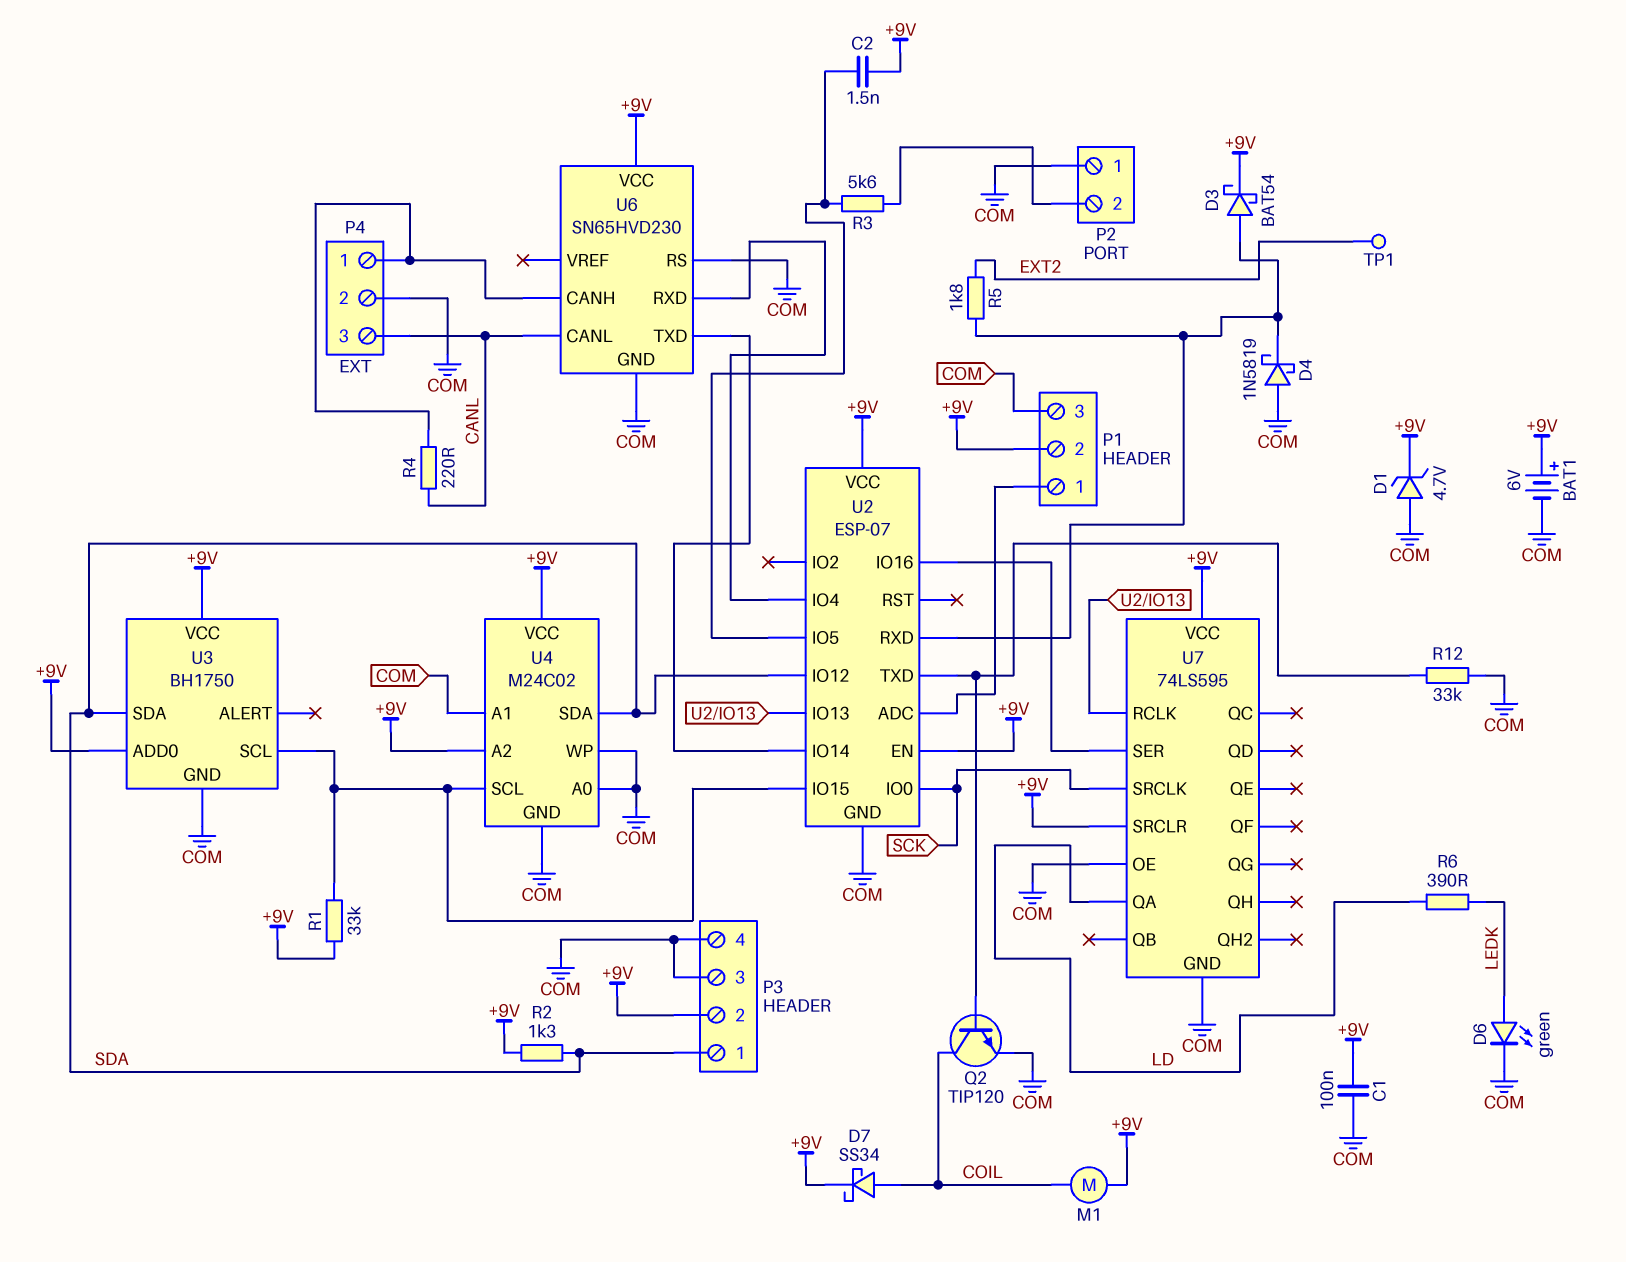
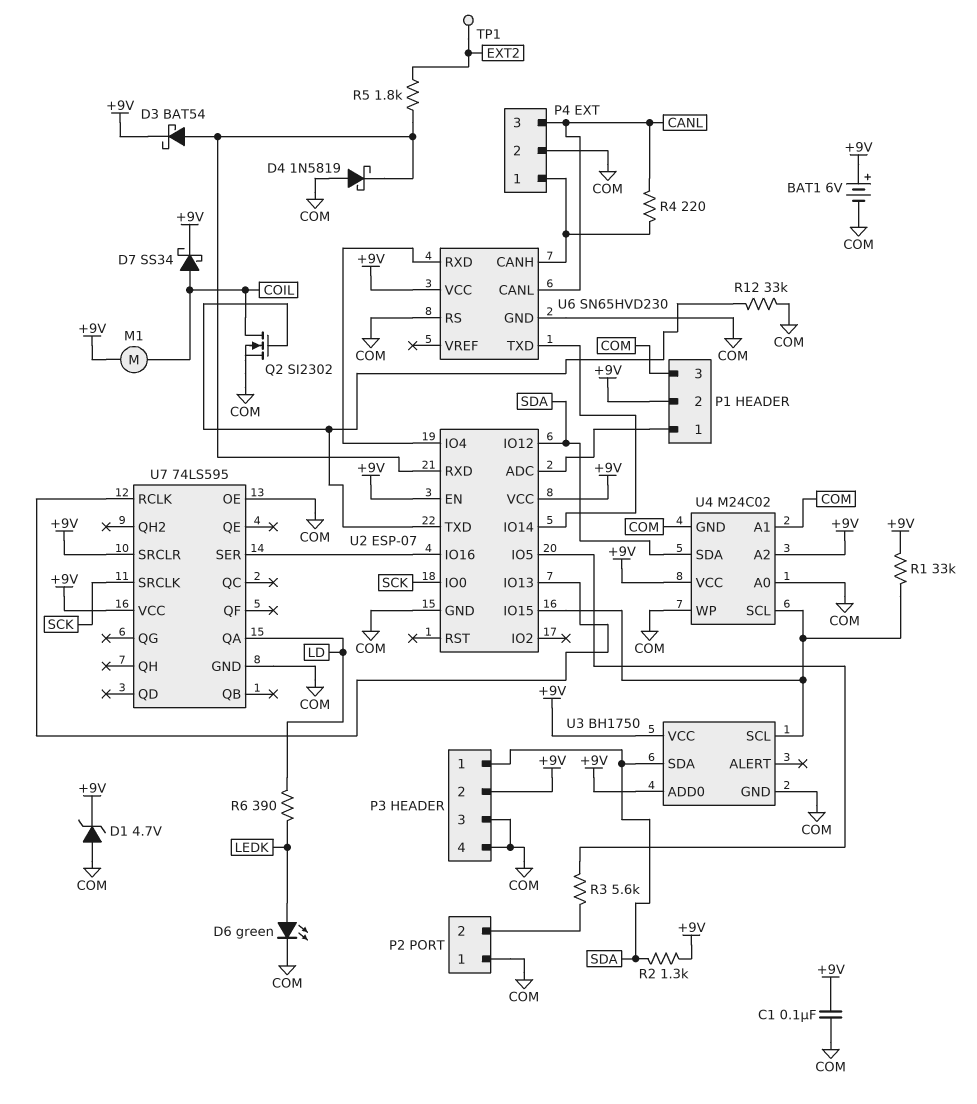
C2: 1.5nF (+9V, U2/IO5) -> none
Q2: NPN TIP120 (B U2/TXD, C COIL, E COM) -> NMOS SI2302 (G U2/TXD, D COIL, S COM)

